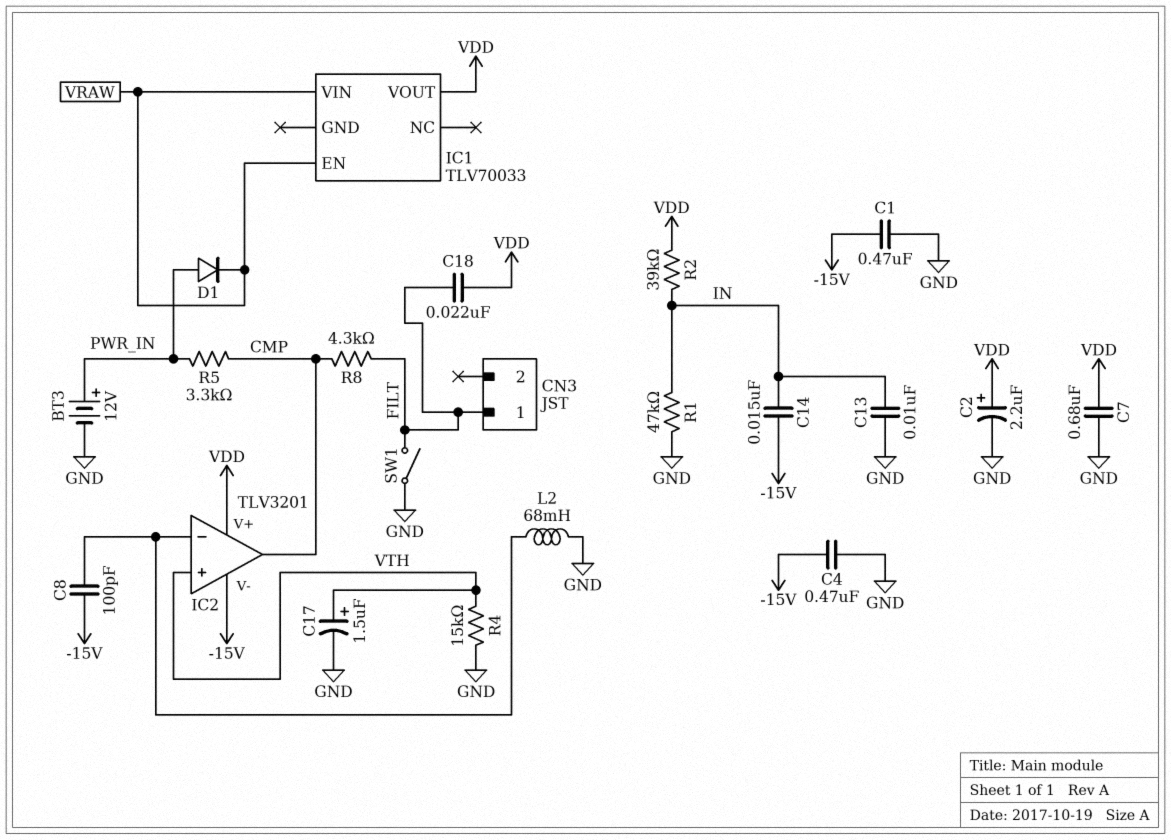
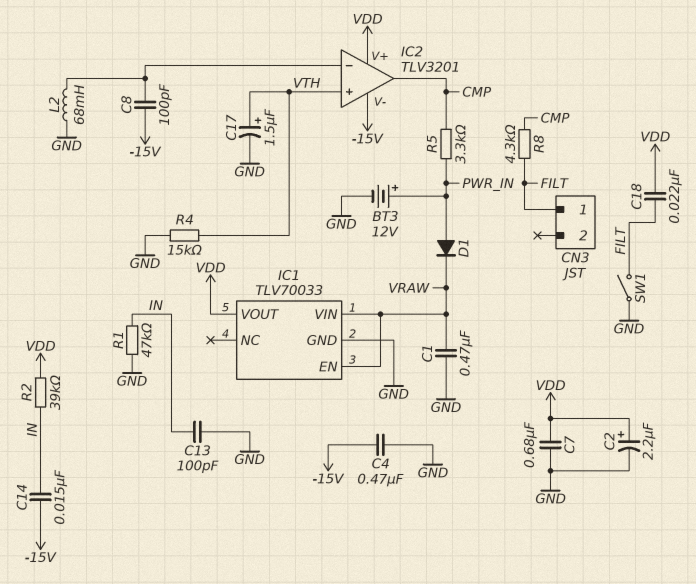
C1: 470nF (-15V, GND) -> 470nF (GND, VRAW)
C13: 10nF (GND, IN) -> 100pF (GND, IN)
IC1 pin GND: none -> GND

